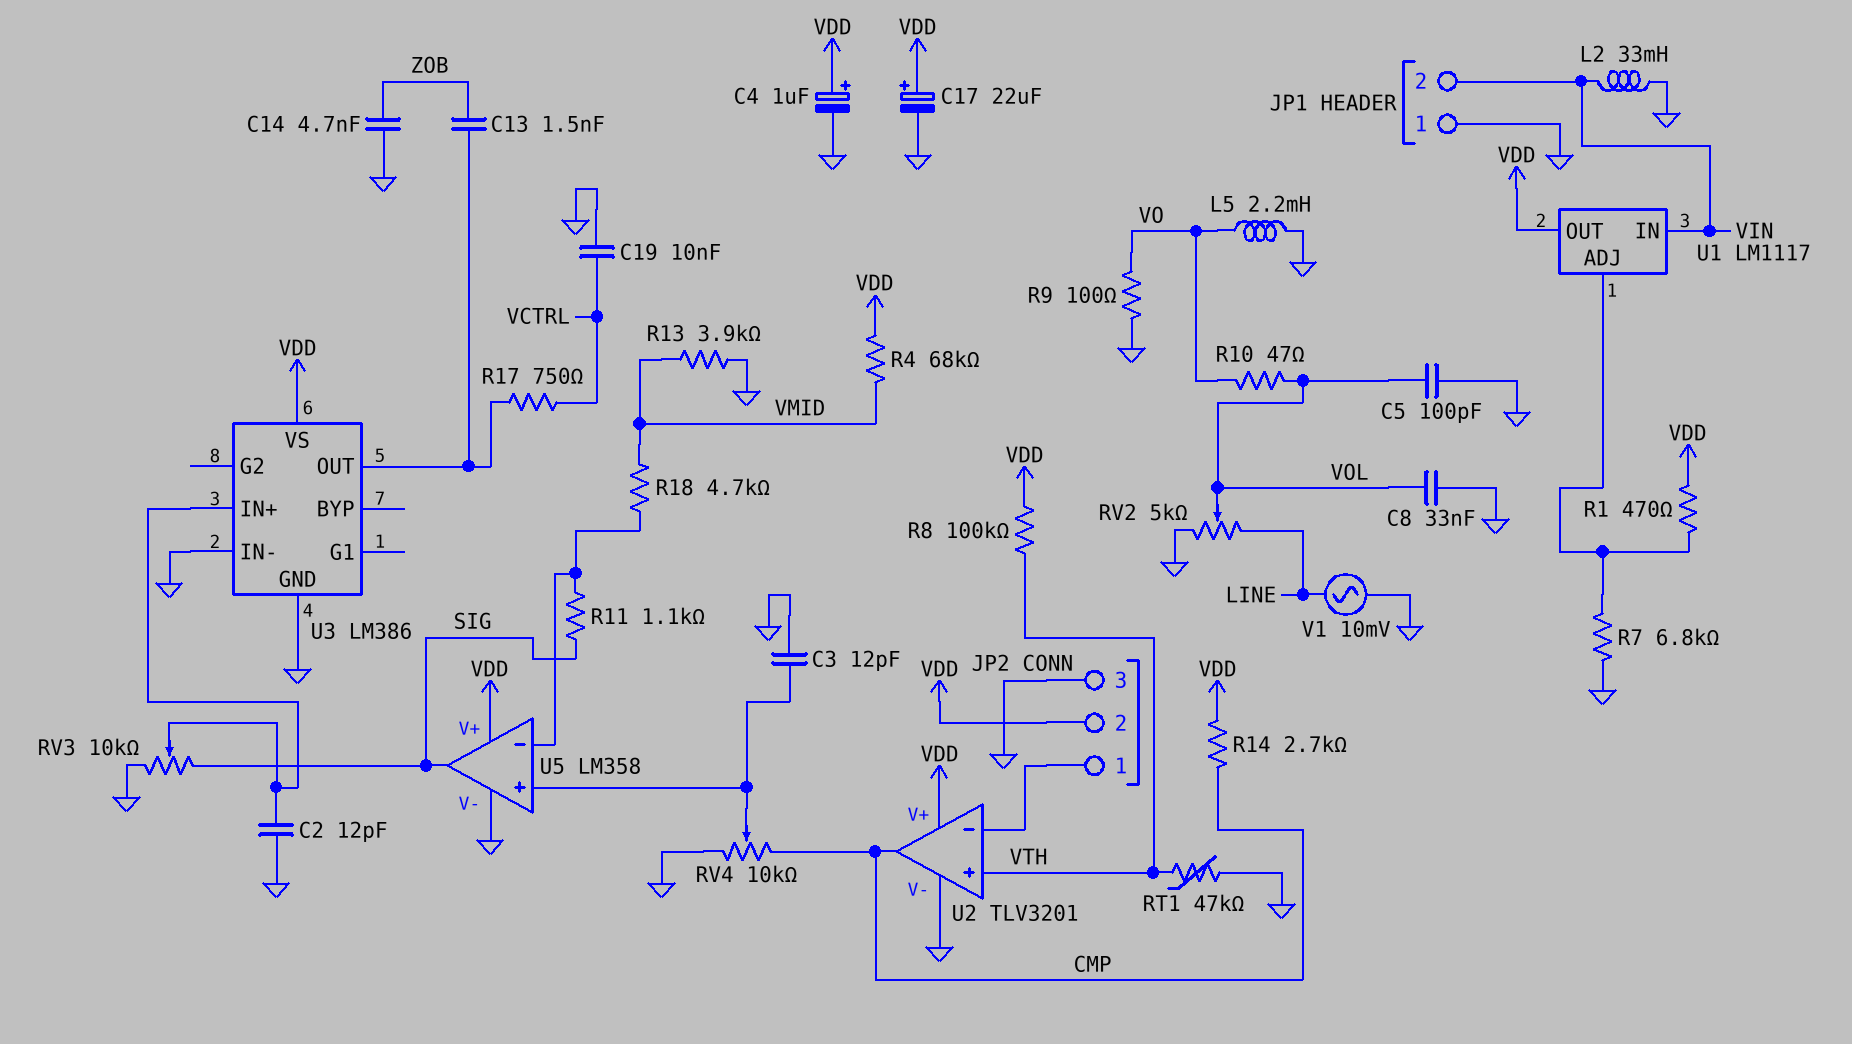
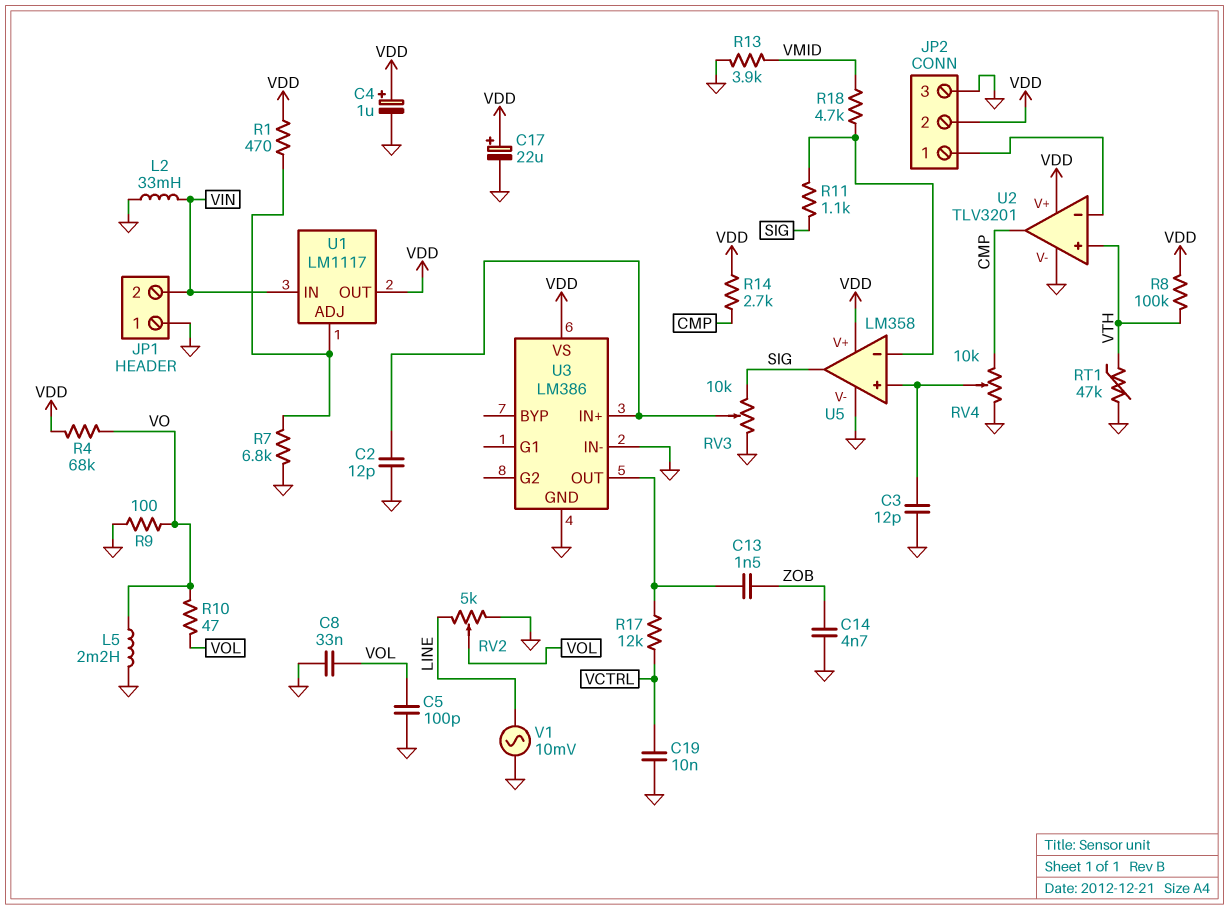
R4: 68k (VDD, VMID) -> 68k (VDD, VO)
R17: 750 (U3/OUT, VCTRL) -> 12k (U3/OUT, VCTRL)

